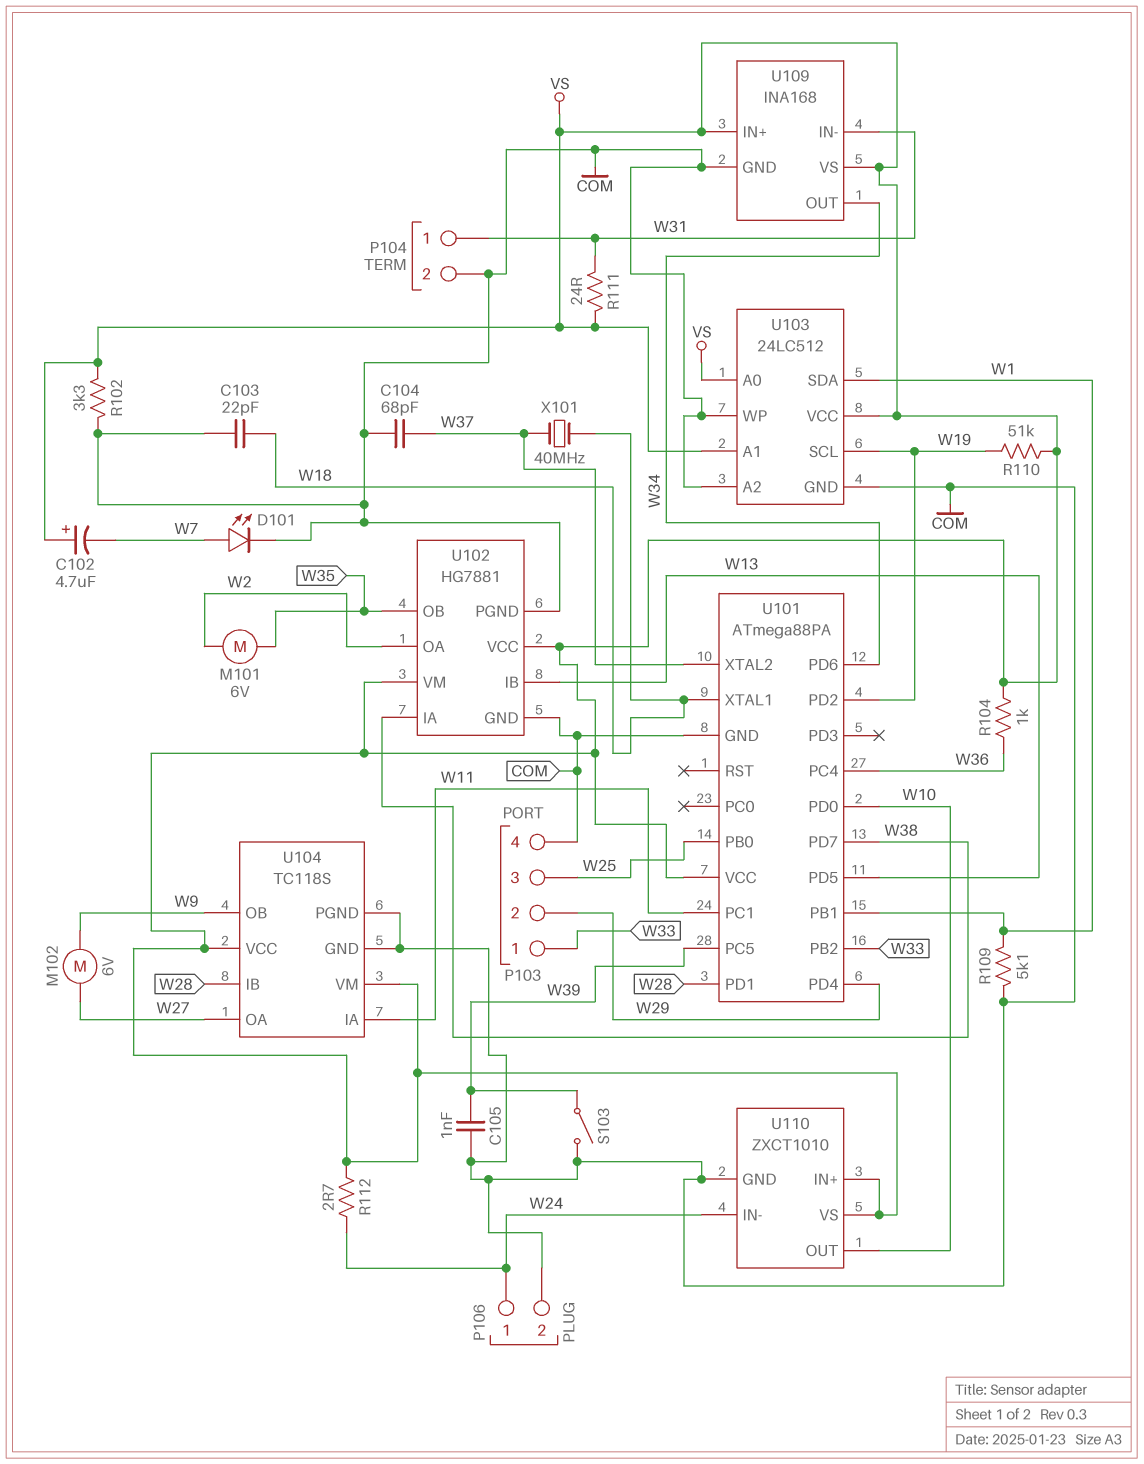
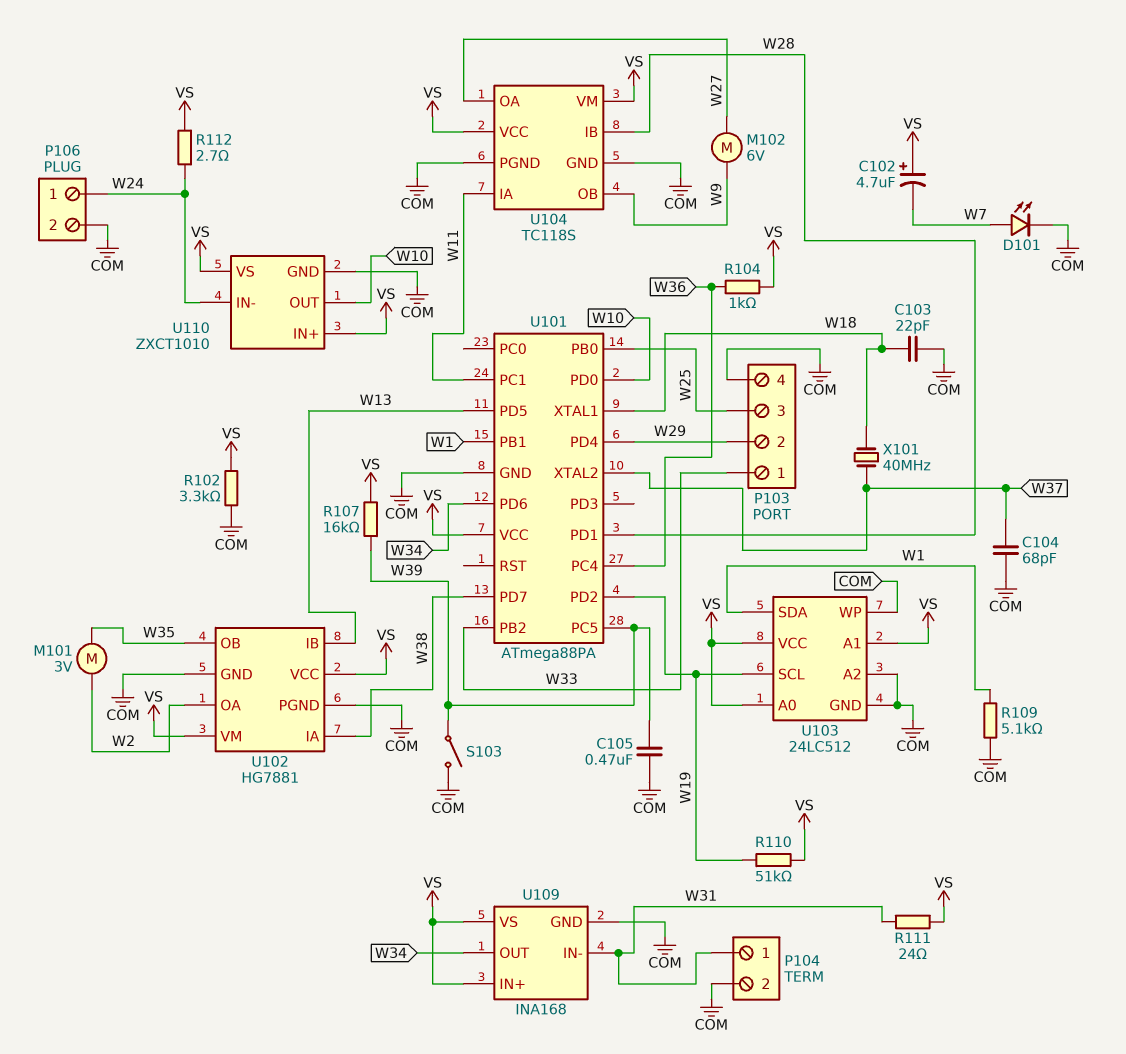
C105: 1nF (COM, W39) -> 470nF (COM, W39)
M101: motor 6V (W2, W35) -> motor 3V (W2, W35)
R107: none -> 16k (VS, W39)

